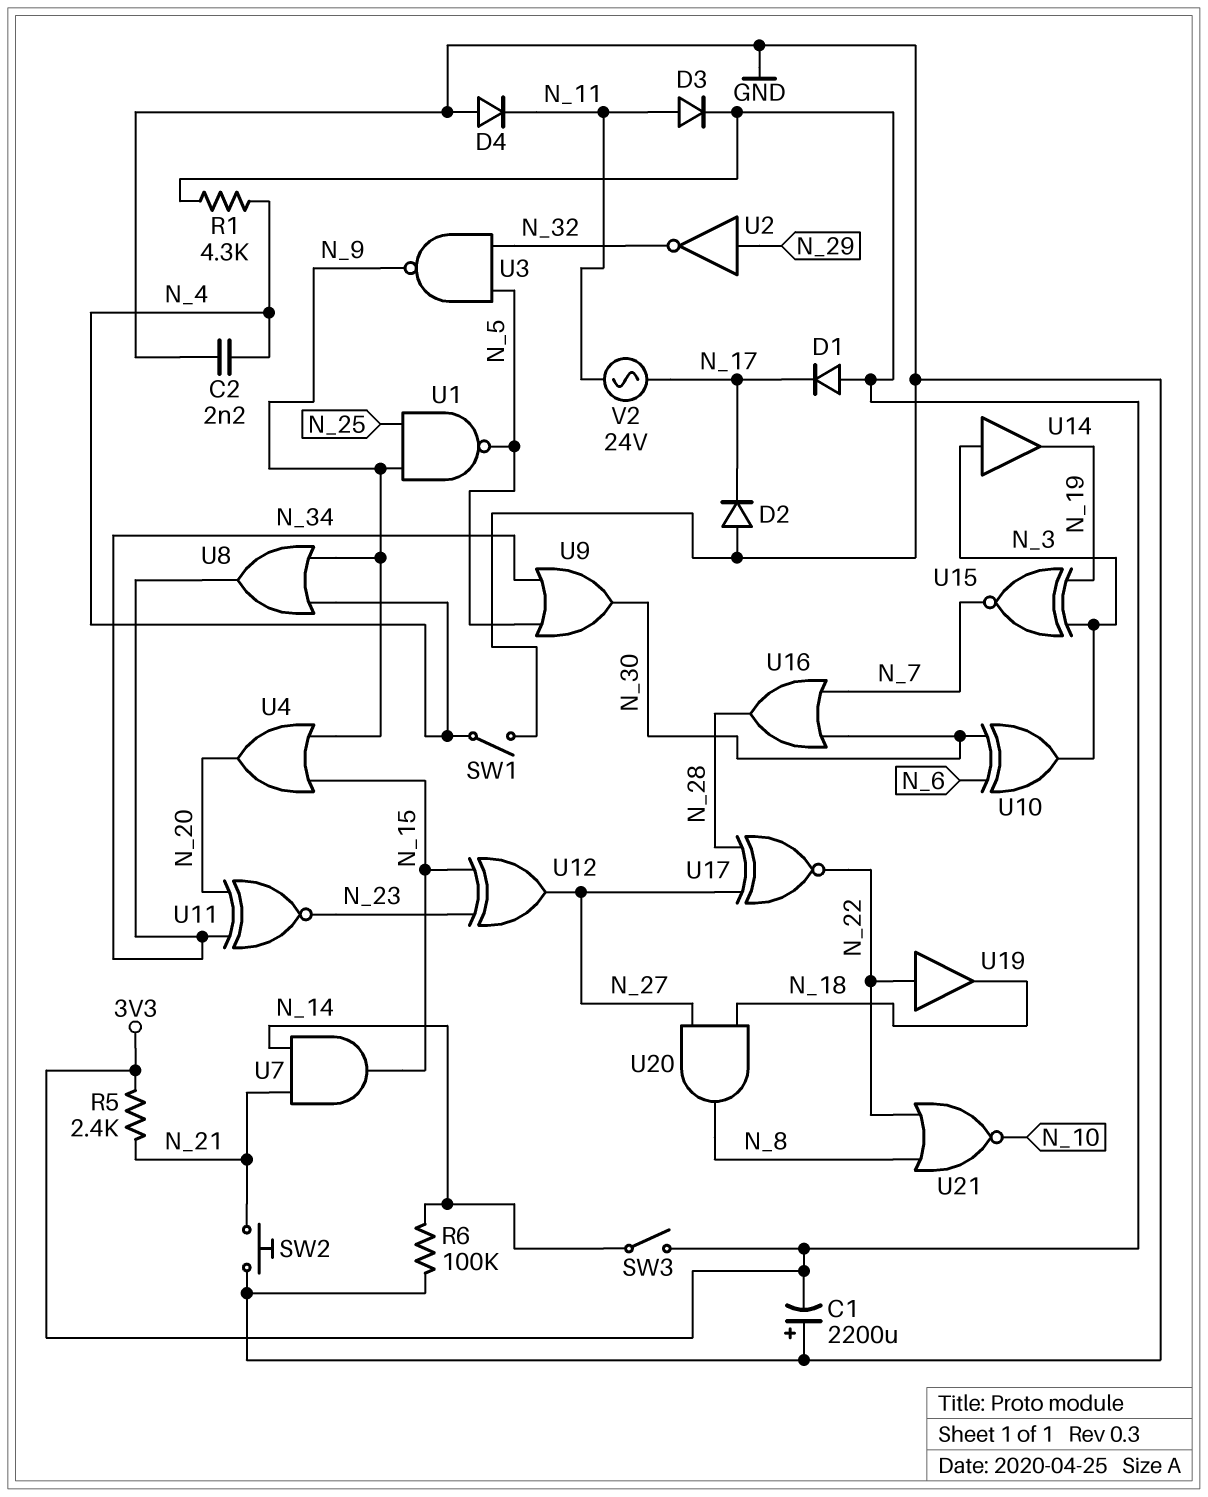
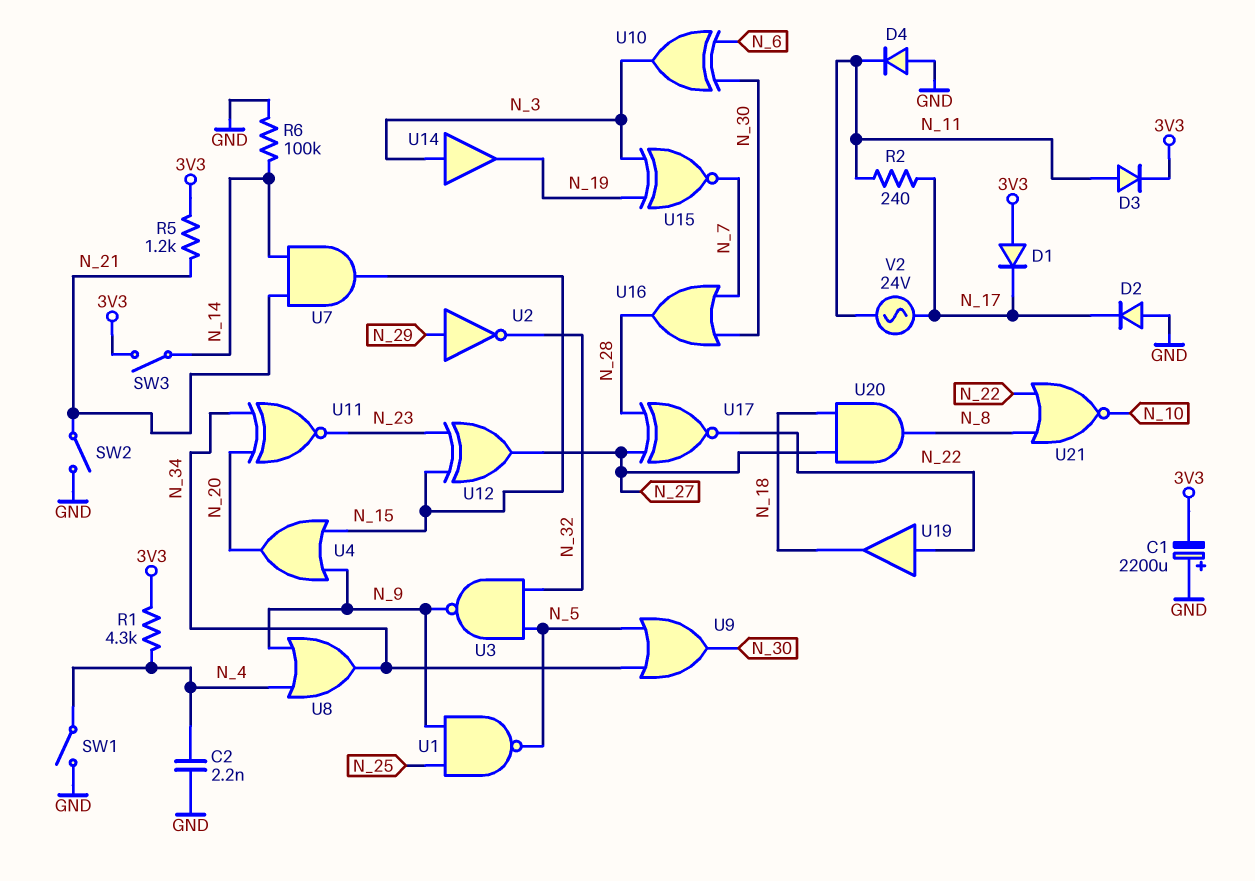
R2: none -> 240 (N_11, N_17)
R5: 2.4k (3V3, N_21) -> 1.2k (3V3, N_21)
SW2: button (GND, N_21) -> switch (GND, N_21)

